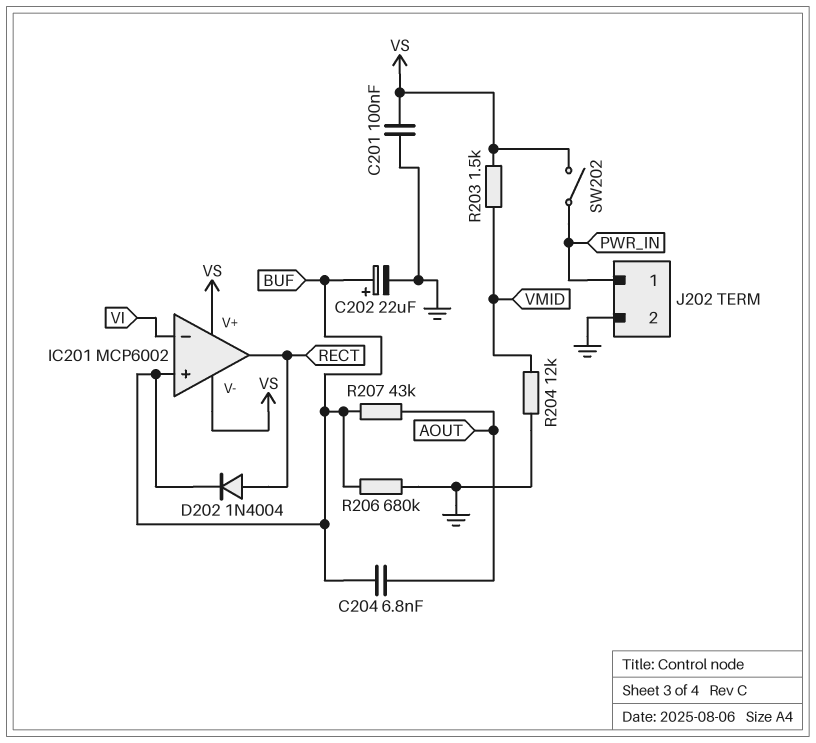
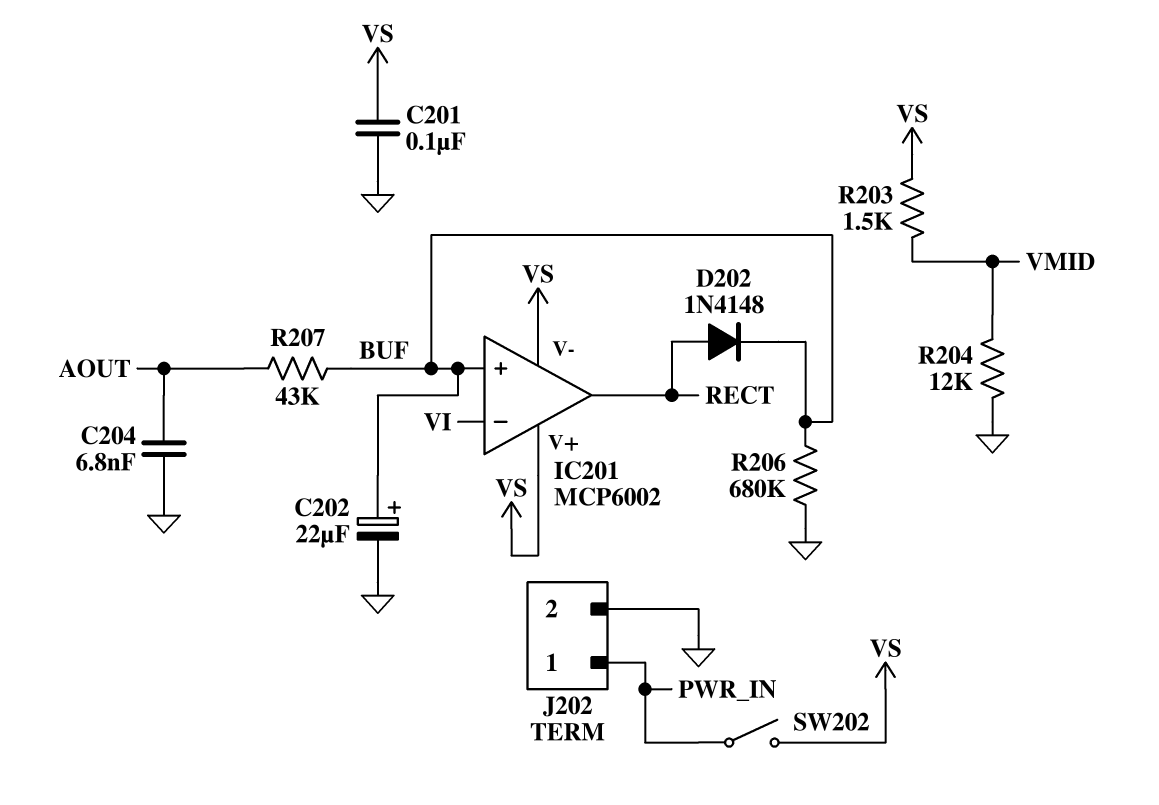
C204: 6.8nF (AOUT, BUF) -> 6.8nF (AOUT, GND)
D202: diode 1N4004 (A RECT, K BUF) -> diode 1N4148 (A RECT, K BUF)

